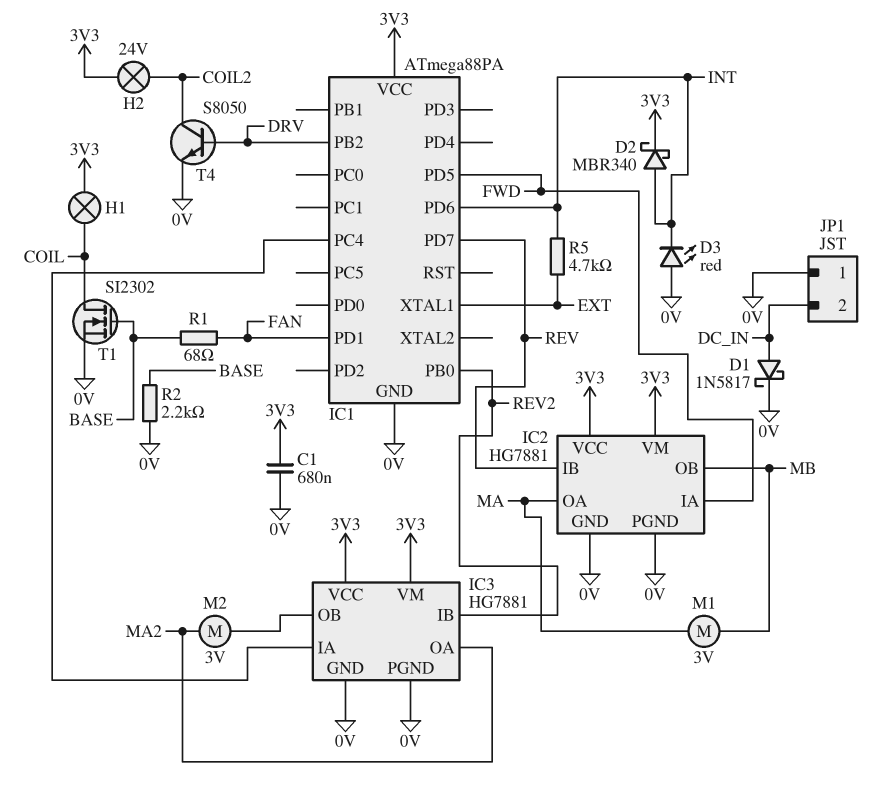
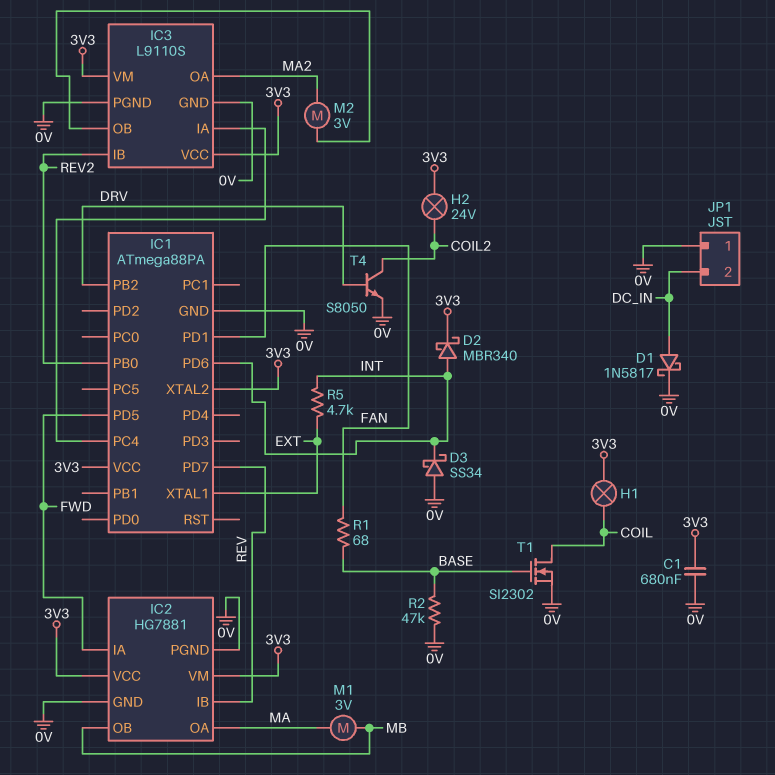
D3: LED red (A 0V, K INT) -> schottky SS34 (A 0V, K INT)
IC1 pin XTAL2: none -> 3V3
IC3: HG7881 -> L9110S
R2: 2.2k (0V, BASE) -> 47k (0V, BASE)

